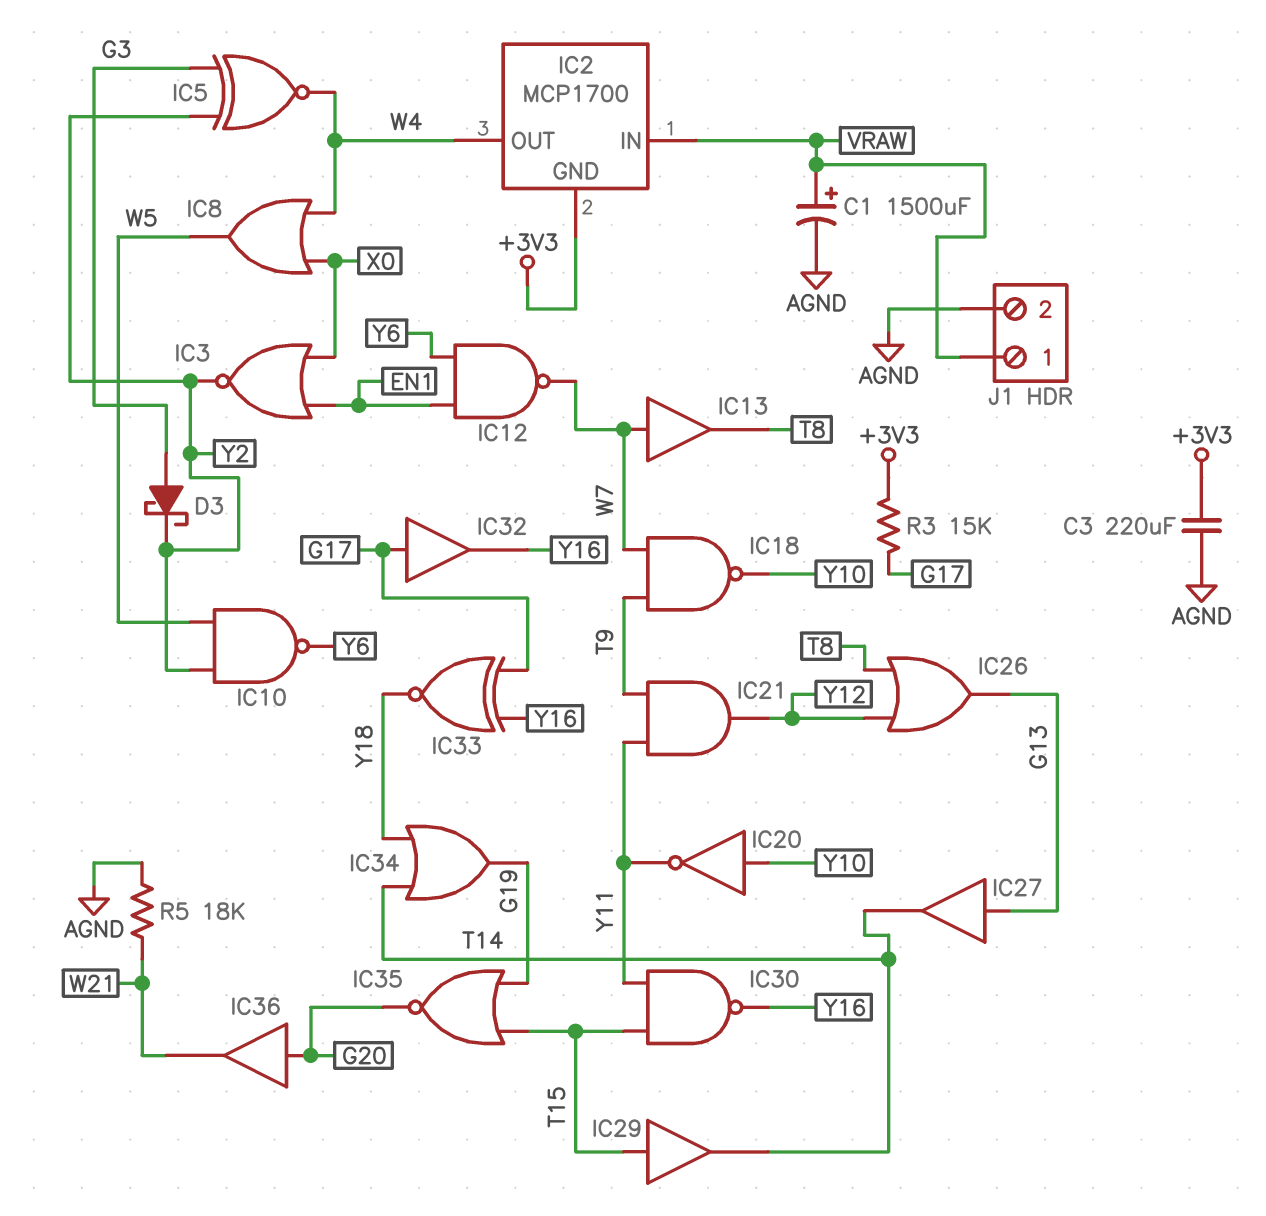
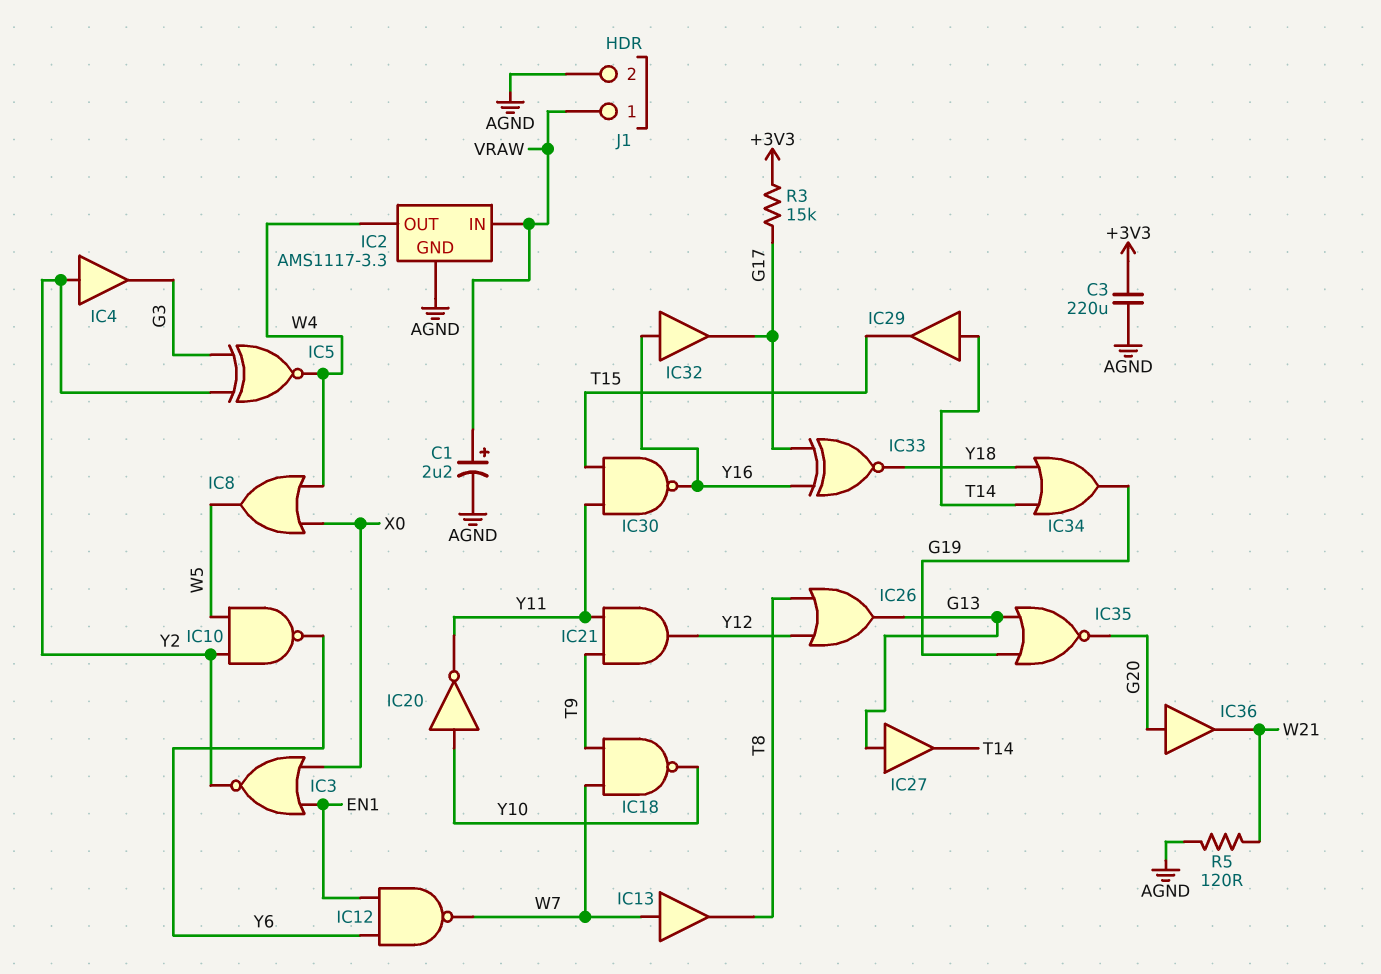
C1: 1500uF (plus VRAW, minus AGND) -> 2.2uF (plus VRAW, minus AGND)
D3: schottky (A G3, K Y2) -> none
IC2: MCP1700 -> AMS1117-3.3
IC2 pin GND: +3V3 -> AGND
IC4: none -> buffer (in Y2, out G3)
IC29: buffer (in T15, out T14) -> buffer (in T14, out T15)
IC32: buffer (in G17, out Y16) -> buffer (in Y16, out G17)
IC35: NOR (in G19, in T15, out G20) -> NOR (in G13, in G19, out G20)
R5: 18k (AGND, W21) -> 120 (AGND, W21)

